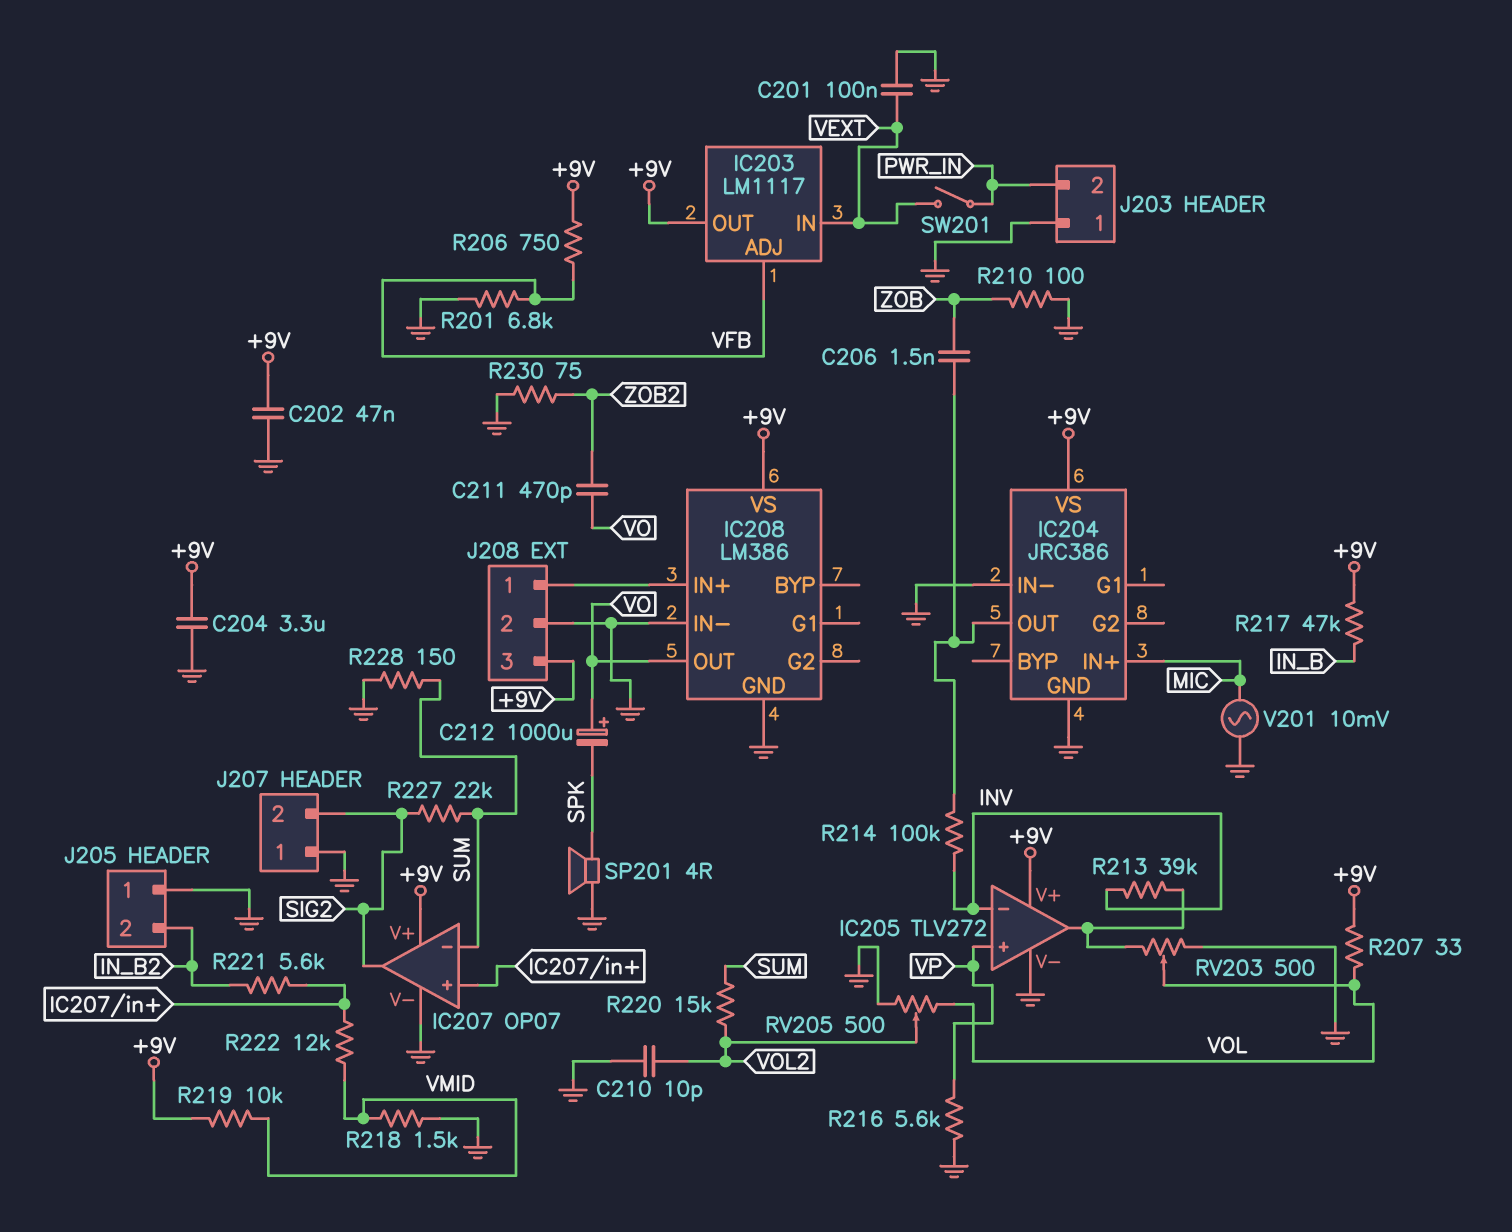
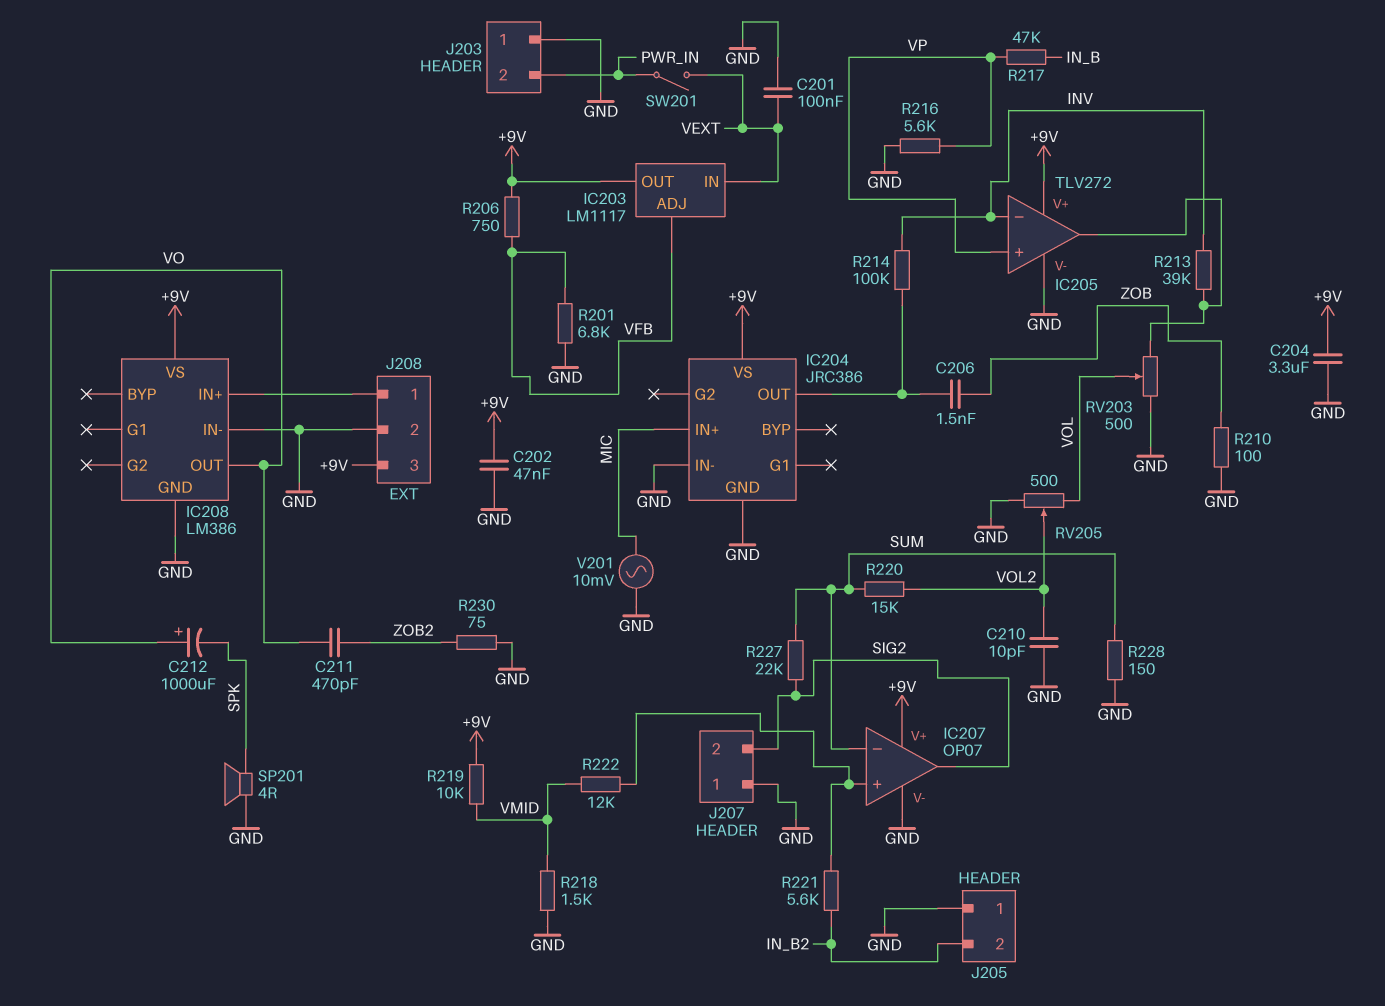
R207: 33 (+9V, VOL) -> none
R217: 47k (+9V, IN_B) -> 47k (IN_B, VP)

